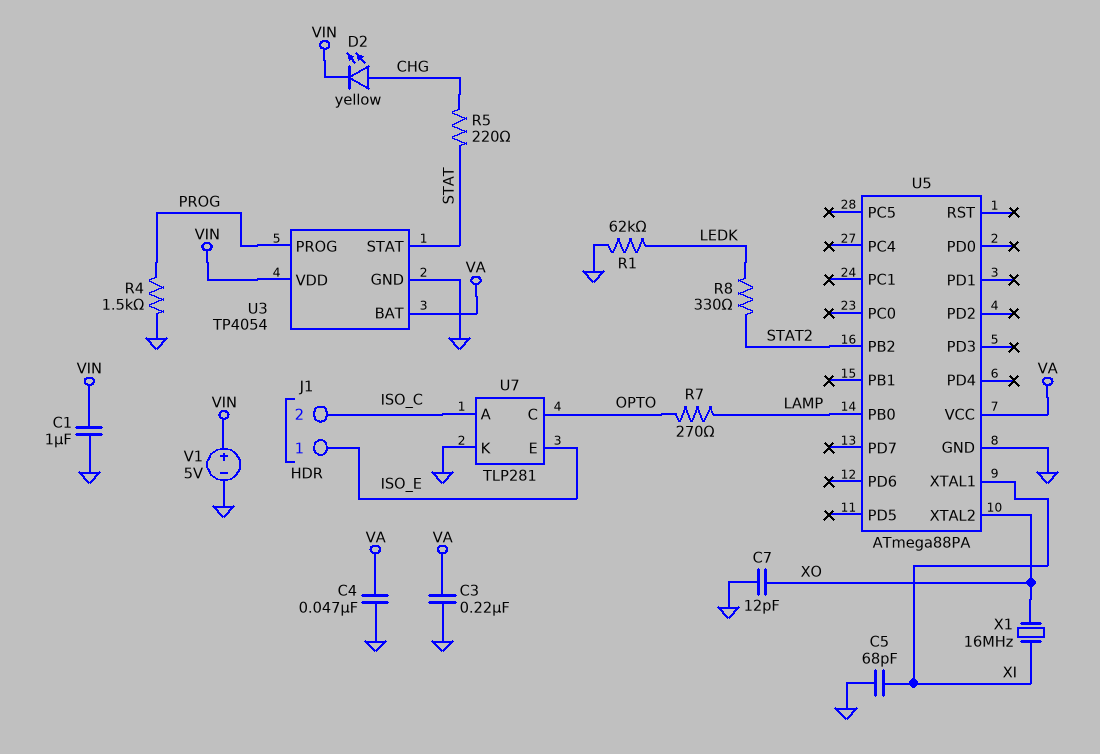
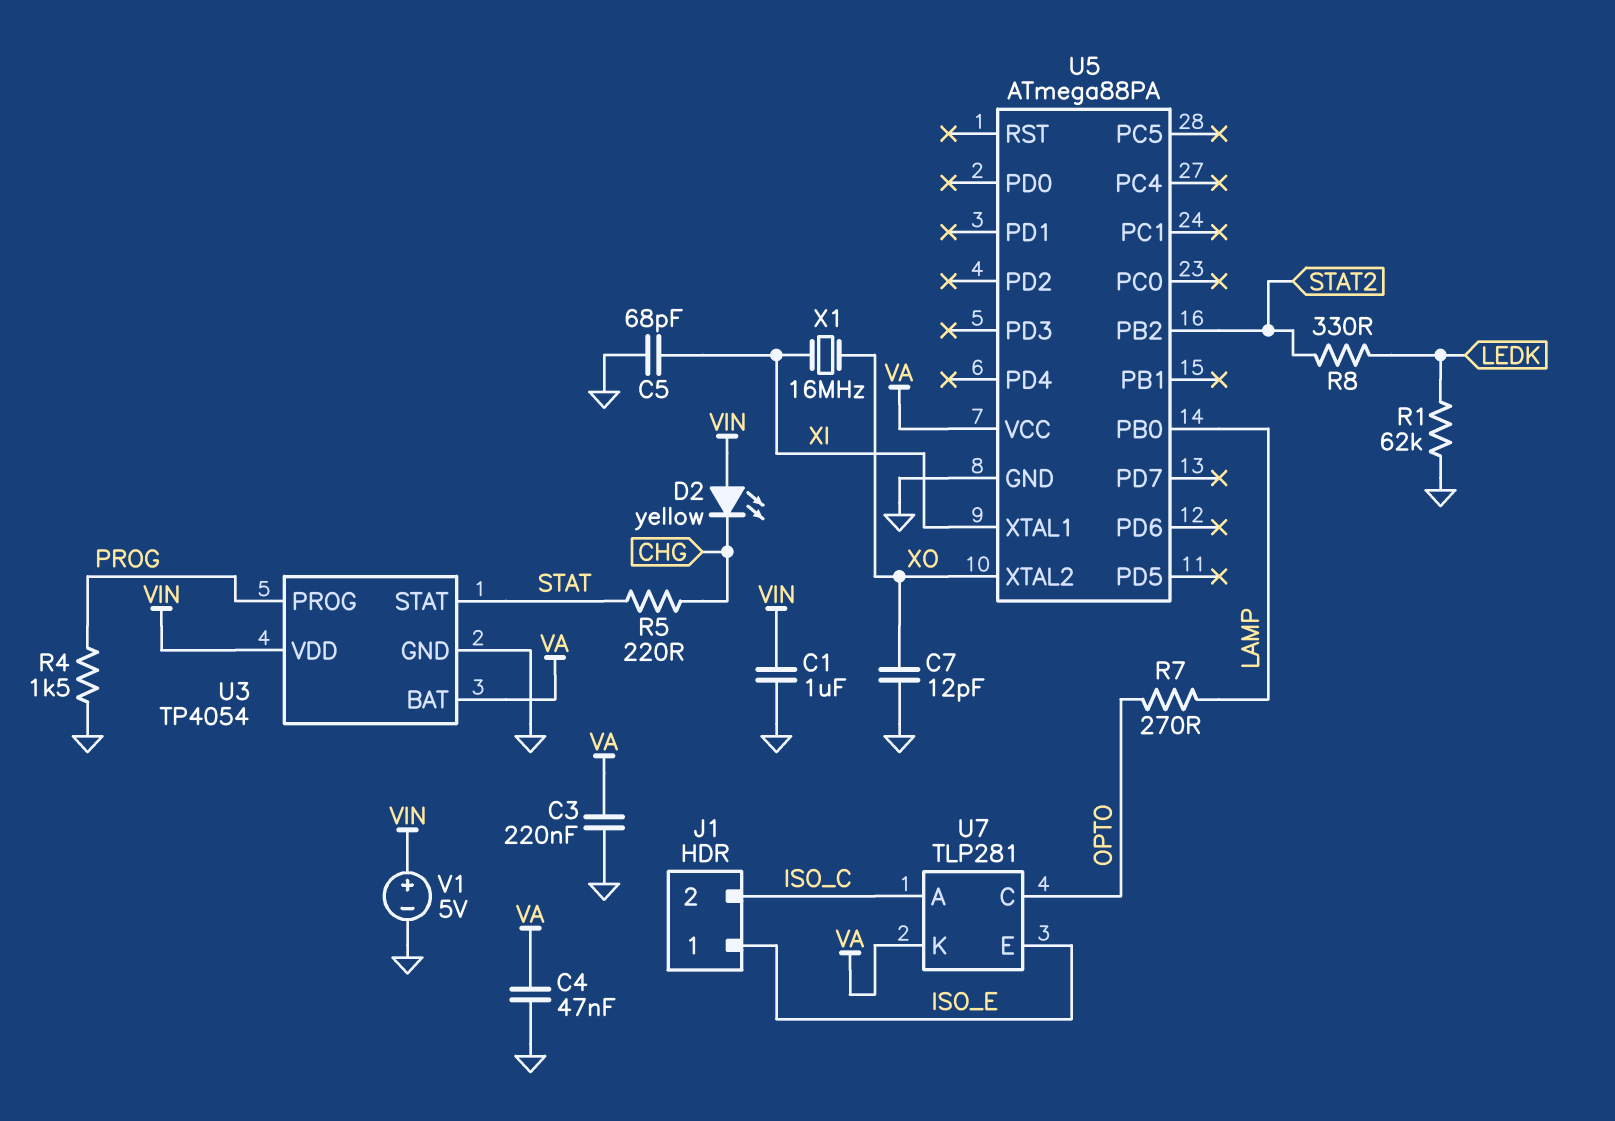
D2: LED yellow (A CHG, K VIN) -> LED yellow (A VIN, K CHG)
U7 pin K: GND -> VA

